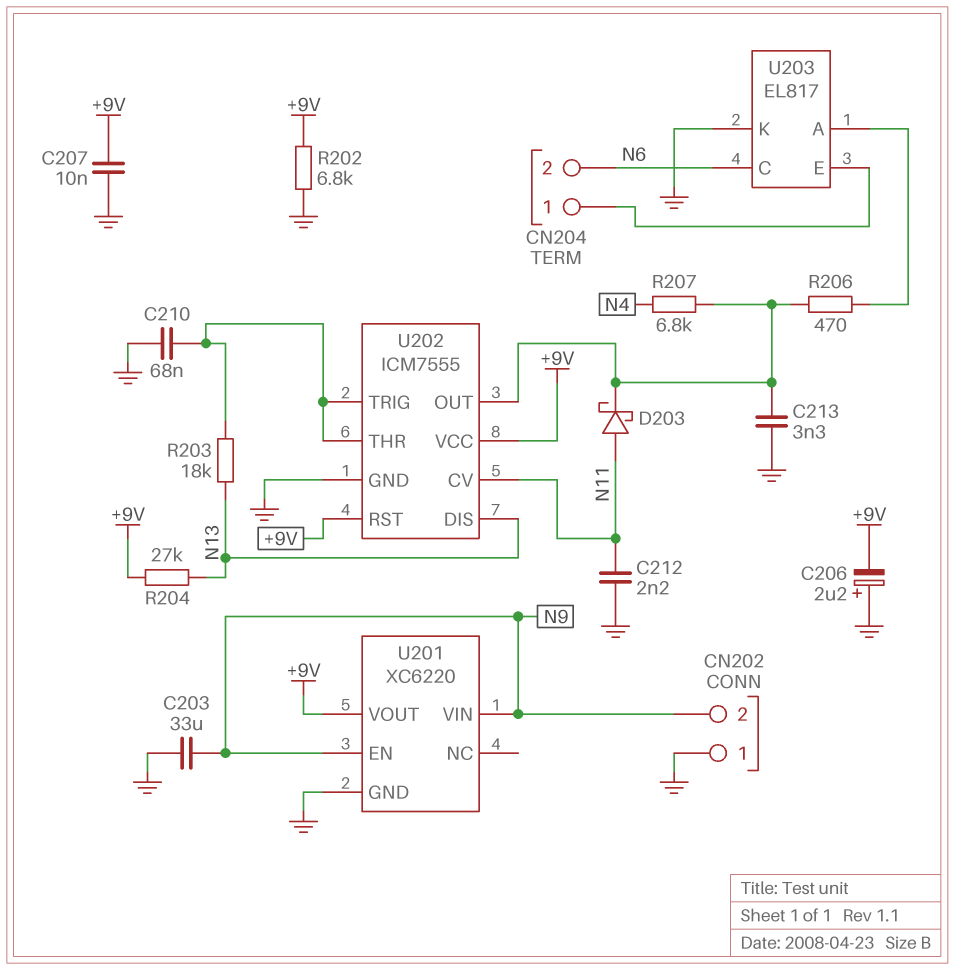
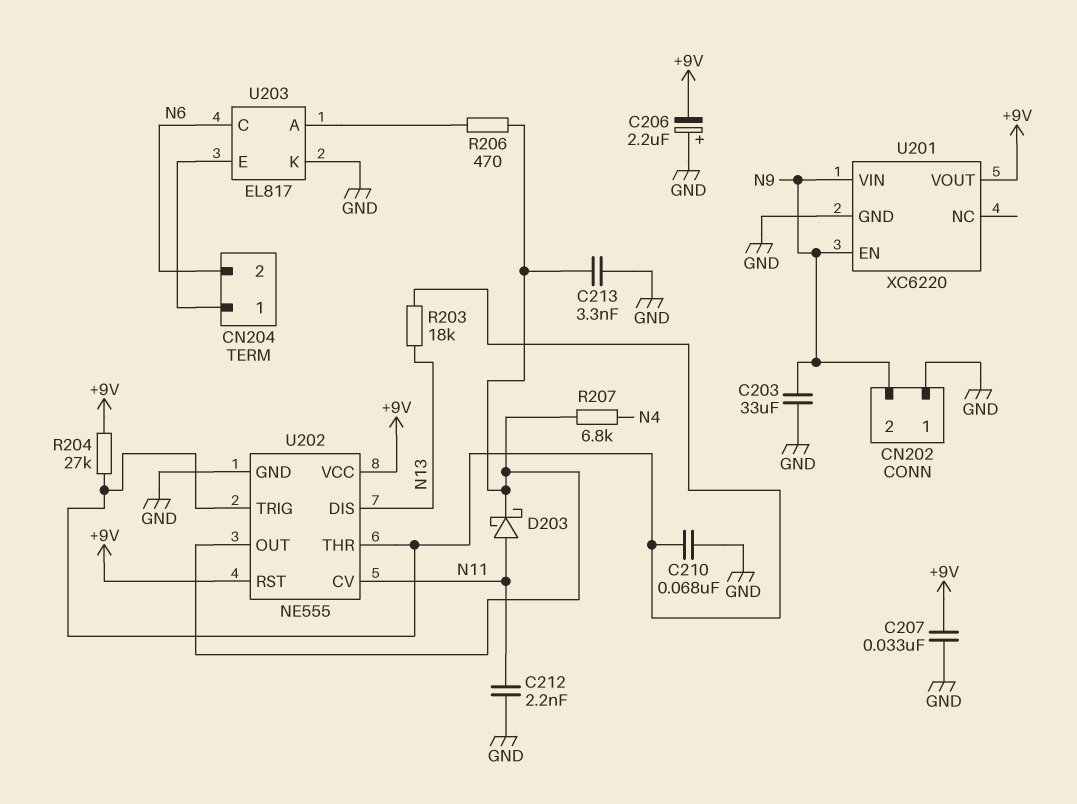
C207: 10nF (+9V, GND) -> 33nF (+9V, GND)
R202: 6.8k (+9V, GND) -> none
R204: 27k (+9V, N13) -> 27k (+9V, U202/THR)
U202: ICM7555 -> NE555

